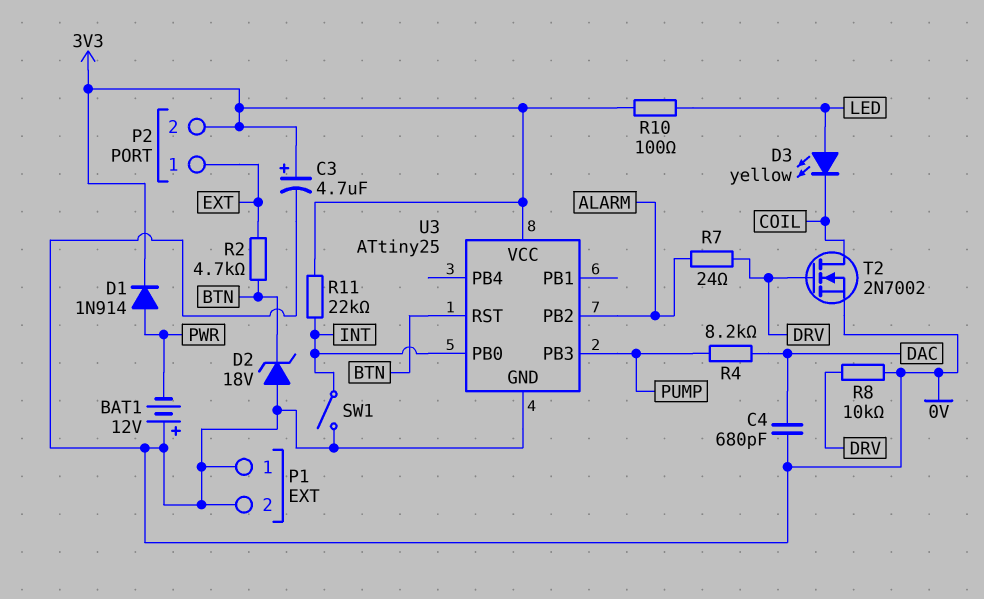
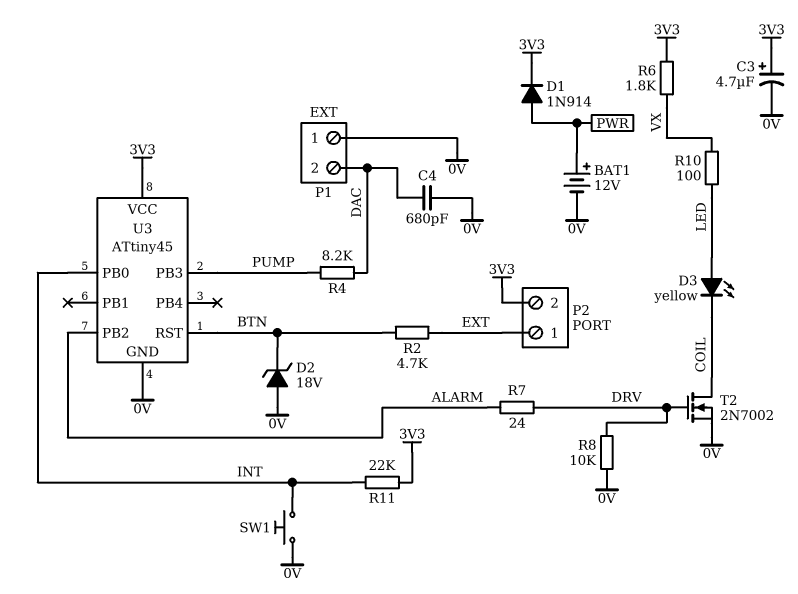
BAT1: 12V (plus 0V, minus PWR) -> 12V (plus PWR, minus 0V)
P1 pin 2: 0V -> DAC
R6: none -> 1.8k (3V3, VX)
R10: 100 (3V3, LED) -> 100 (LED, VX)
SW1: switch (0V, INT) -> button (0V, INT)
U3: ATtiny25 -> ATtiny45

